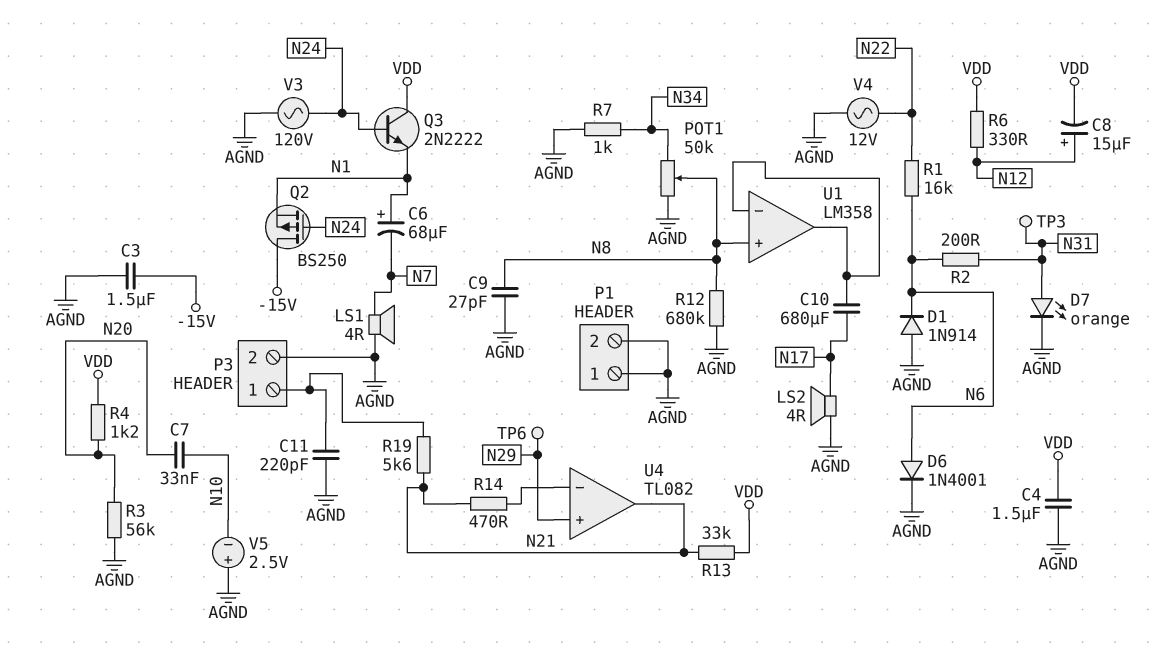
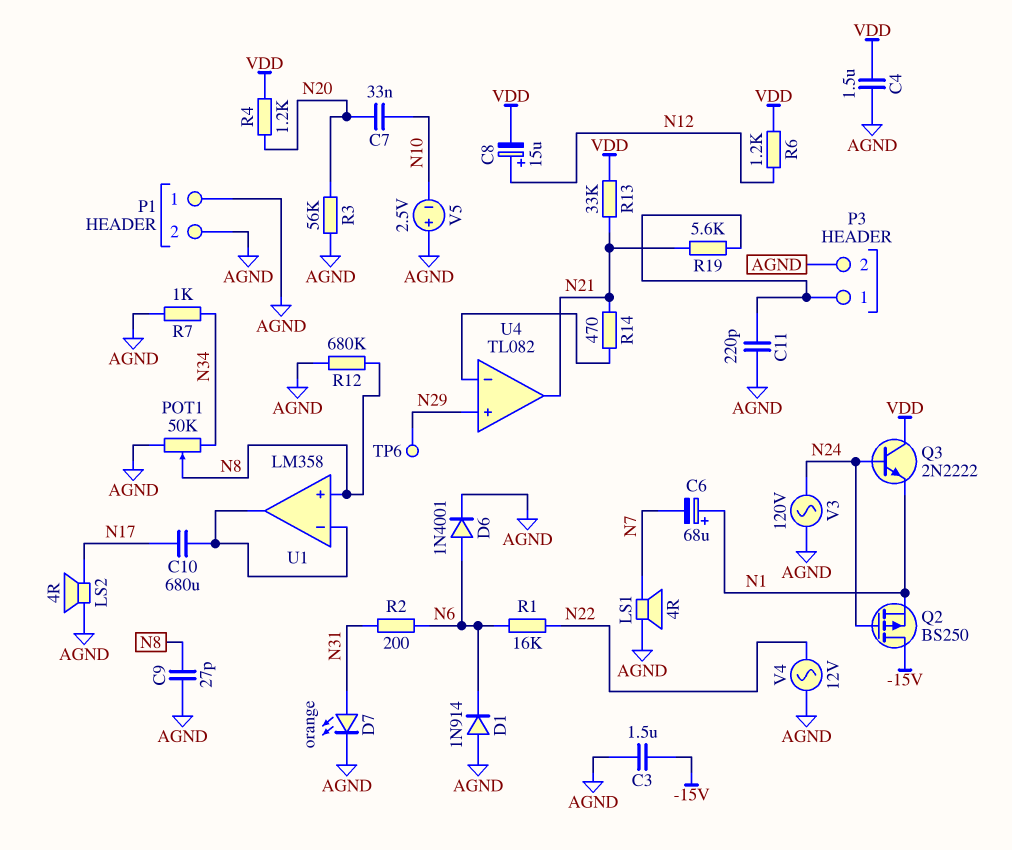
R6: 330 (N12, VDD) -> 1.2k (N12, VDD)
TP3: test point (N31) -> none

